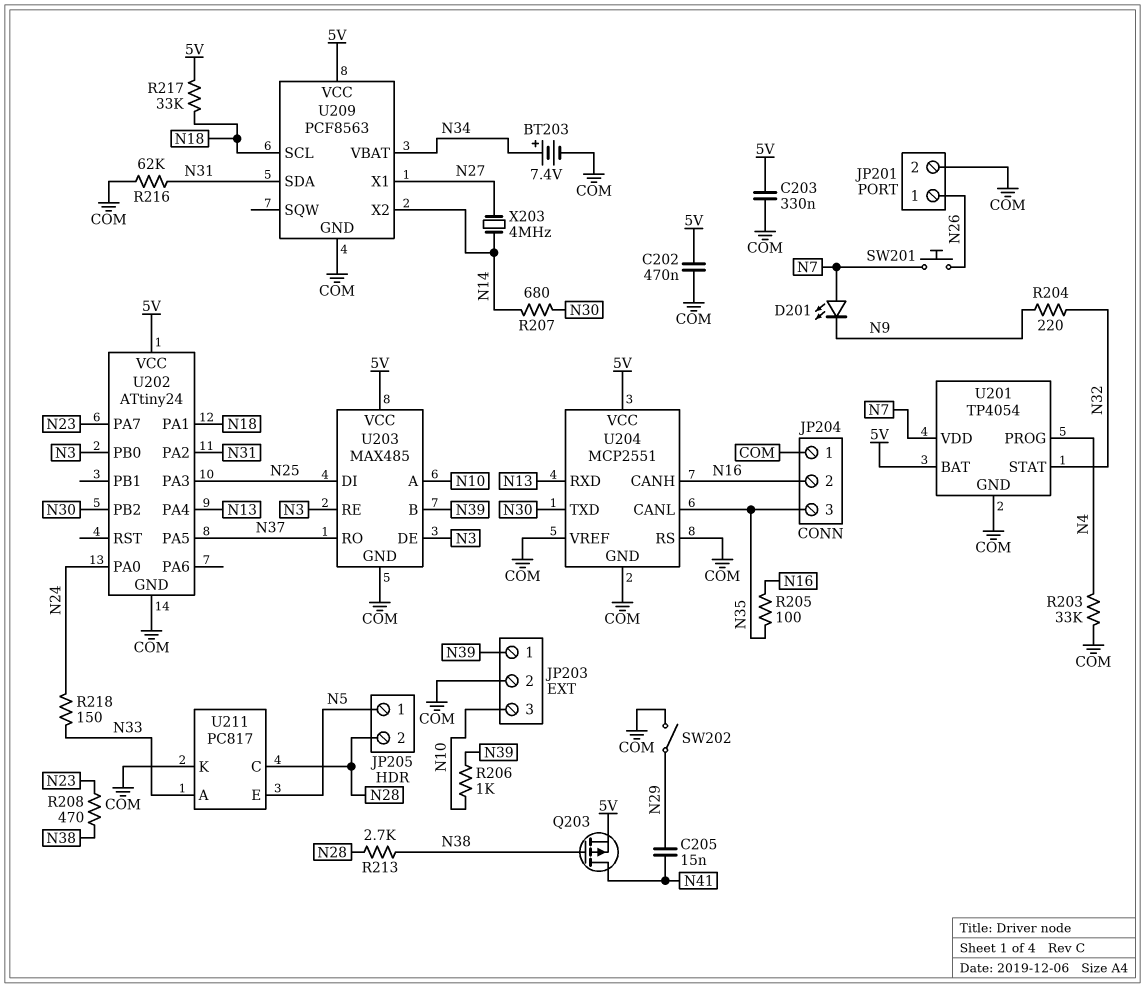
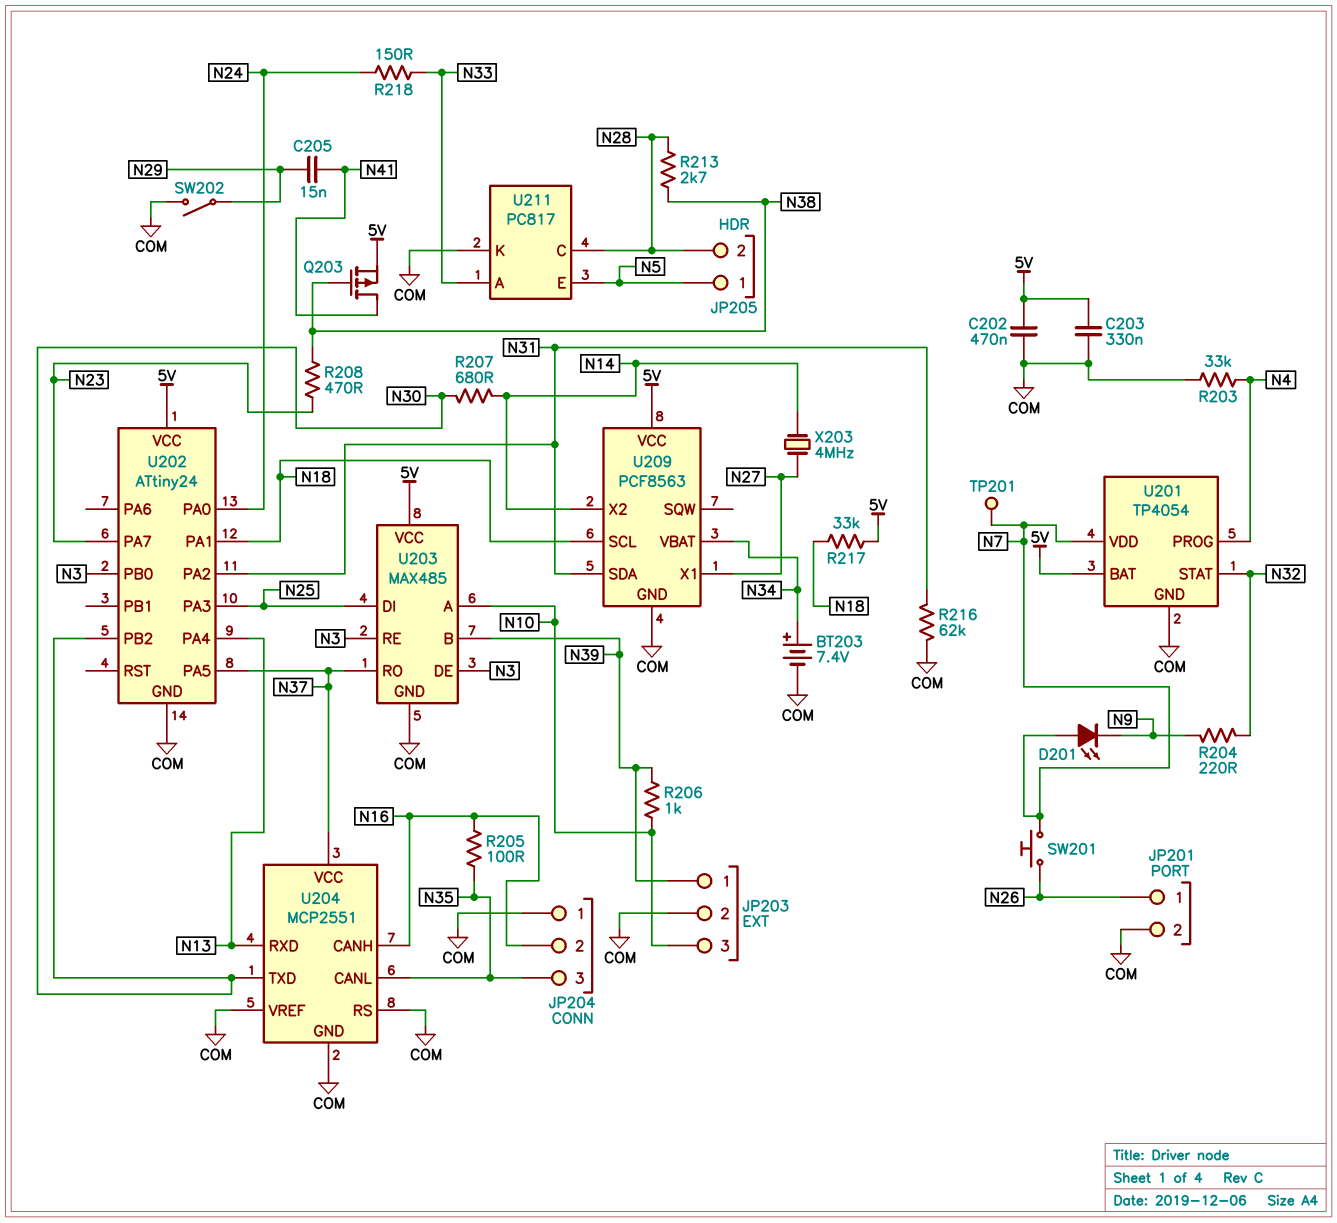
TP201: none -> test point (N7)
U204 pin VCC: 5V -> N37

